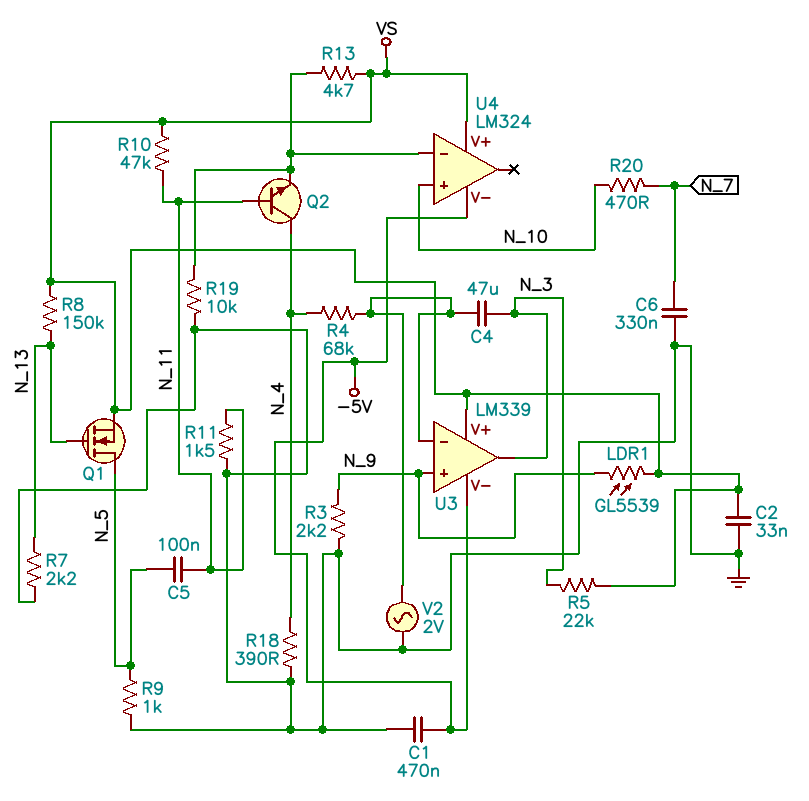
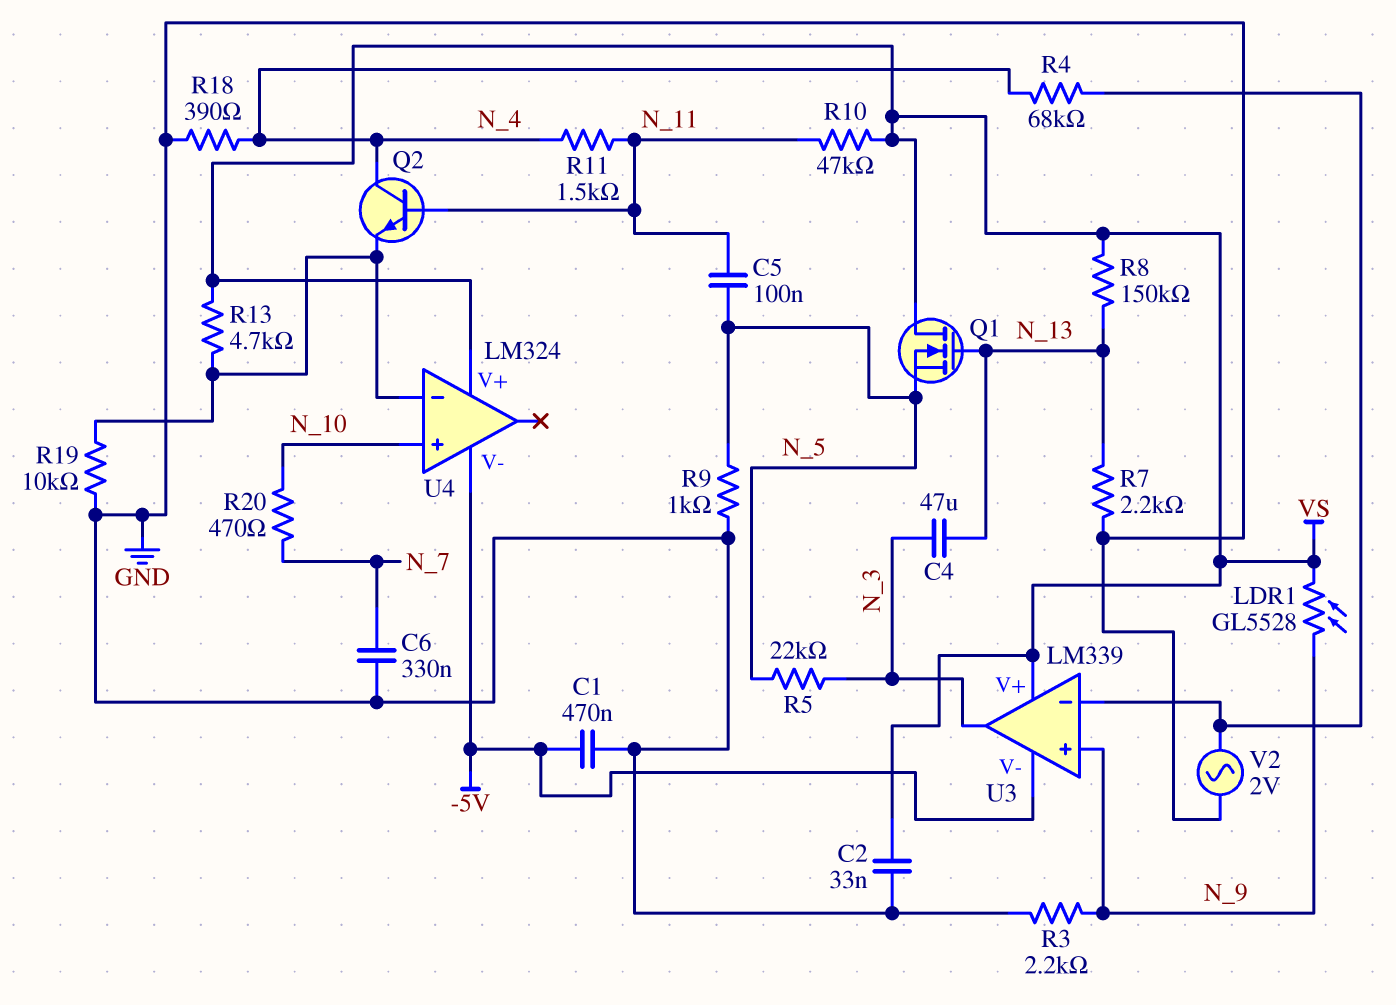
C4: 47uF (N_3, U3/in-) -> 47uF (N_3, N_13)
LDR1: GL5539 (N_9, VS) -> GL5528 (N_9, VS)
Q1: NMOS (G N_13, D N_5, S VS) -> NMOS (G N_13, D VS, S N_5)
R5: 22k (N_3, VS) -> 22k (N_3, N_5)
R11: 1.5k (GND, N_11) -> 1.5k (N_4, N_11)

